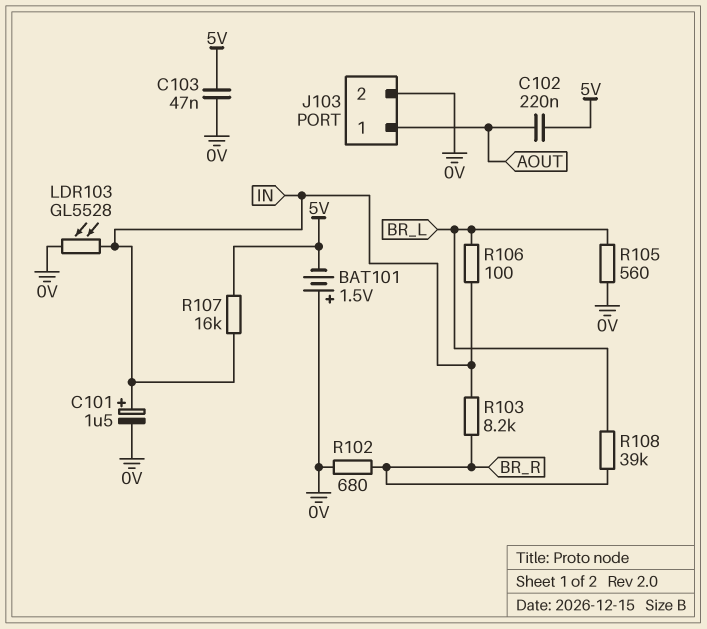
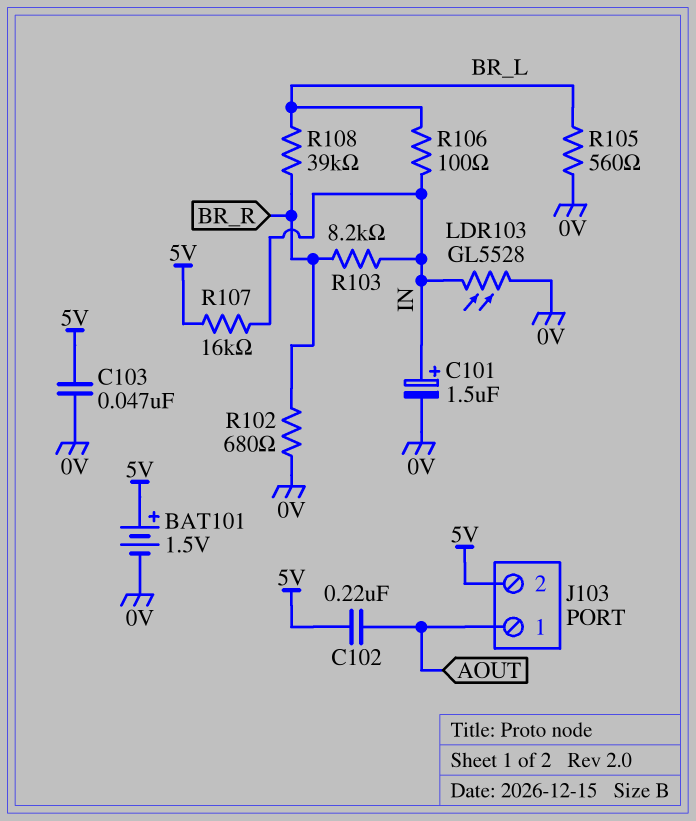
BAT101: 1.5V (plus 0V, minus 5V) -> 1.5V (plus 5V, minus 0V)
J103 pin 2: 0V -> 5V

